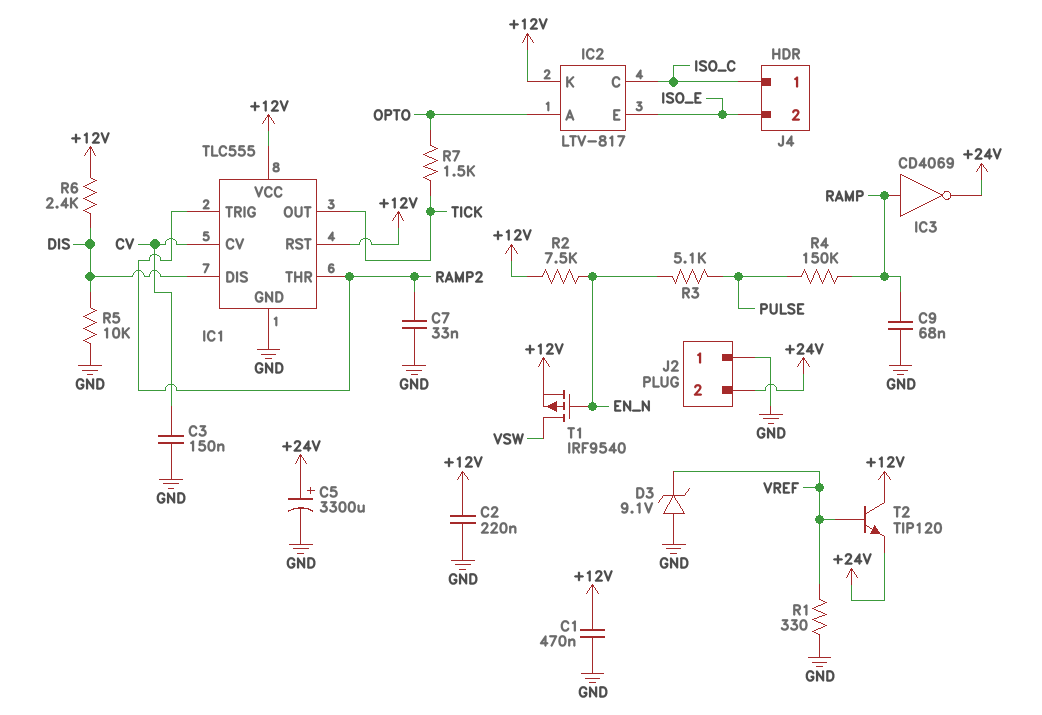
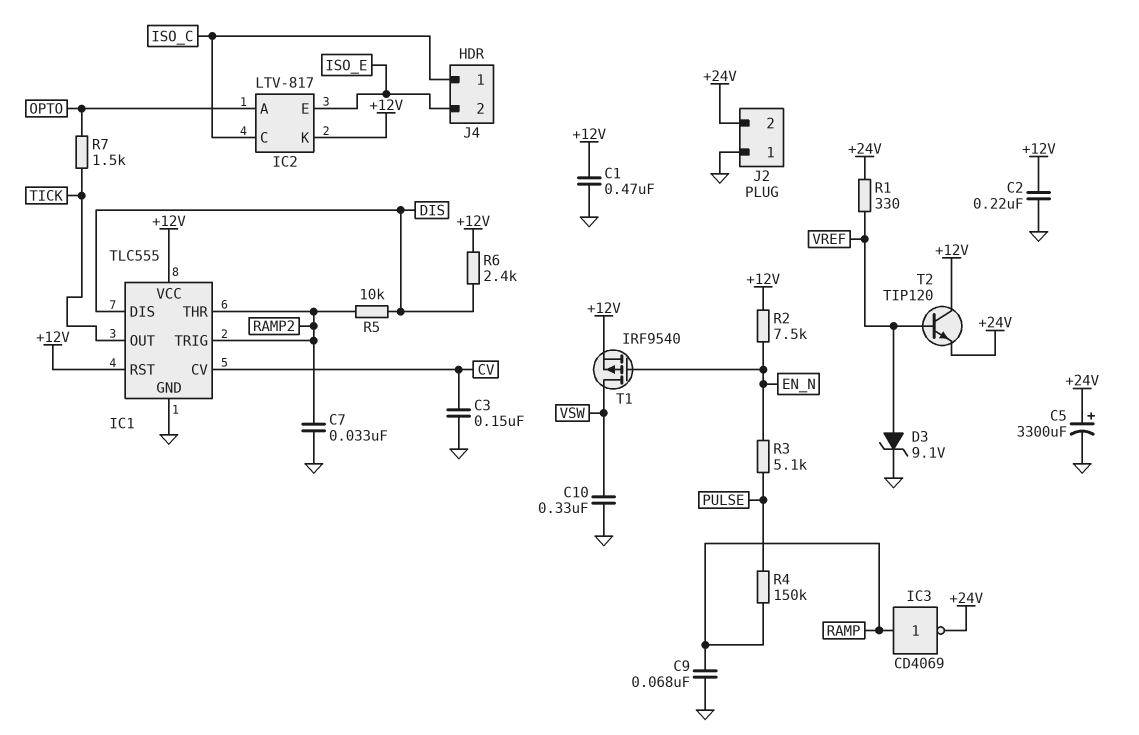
C10: none -> 330nF (GND, VSW)
D3: zener 9.1V (A GND, K VREF) -> zener 9.1V (A VREF, K GND)
R1: 330 (GND, VREF) -> 330 (+24V, VREF)
R5: 10k (DIS, GND) -> 10k (DIS, RAMP2)

